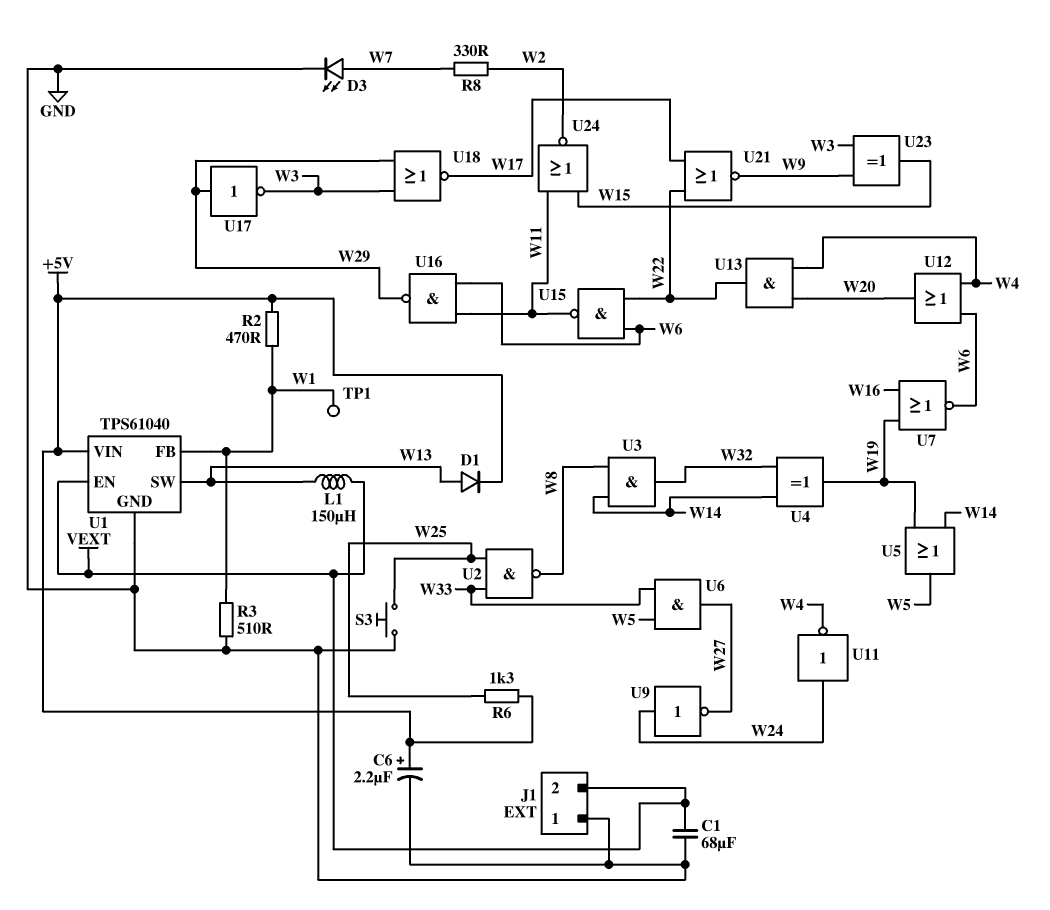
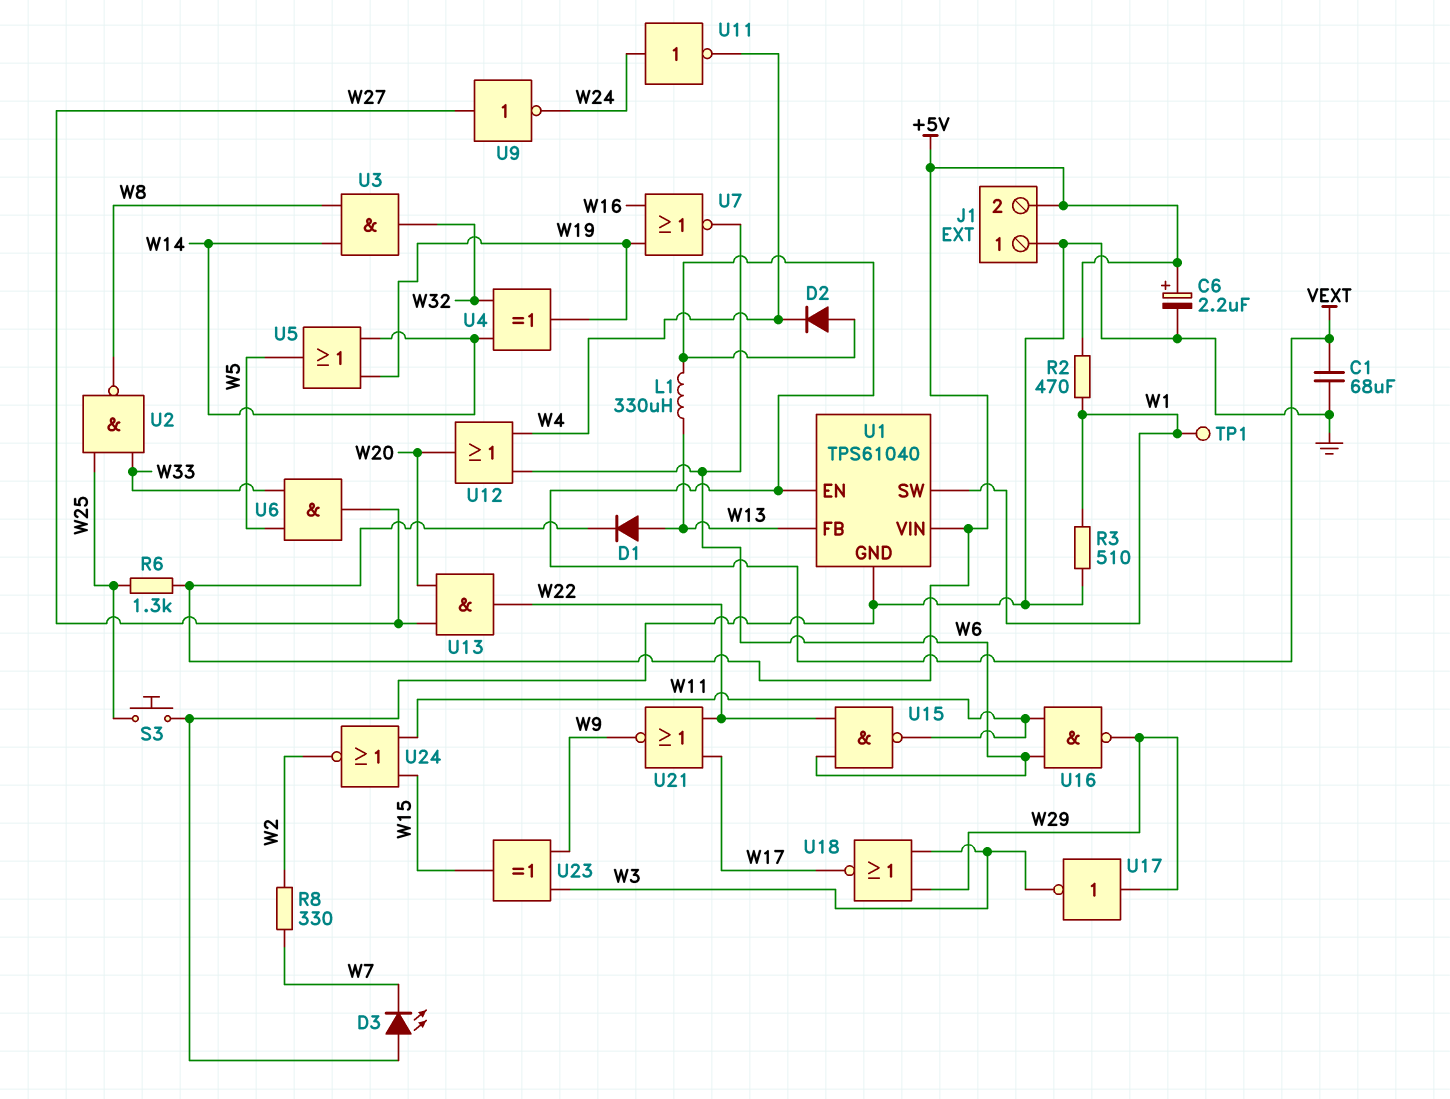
D2: none -> diode (A VEXT, K W4)
D3: LED (A W7, K GND) -> LED (A GND, K W7)
J1 pin 2: VEXT -> +5V
L1: 150uH (VEXT, W13) -> 330uH (VEXT, W13)
U1 pin FB: W1 -> W13
U1 pin SW: W13 -> W1
U9: NOT (in W24, out W27) -> NOT (in W27, out W24)
U13: AND (in W4, in W20, out W22) -> AND (in W20, in W27, out W22)

